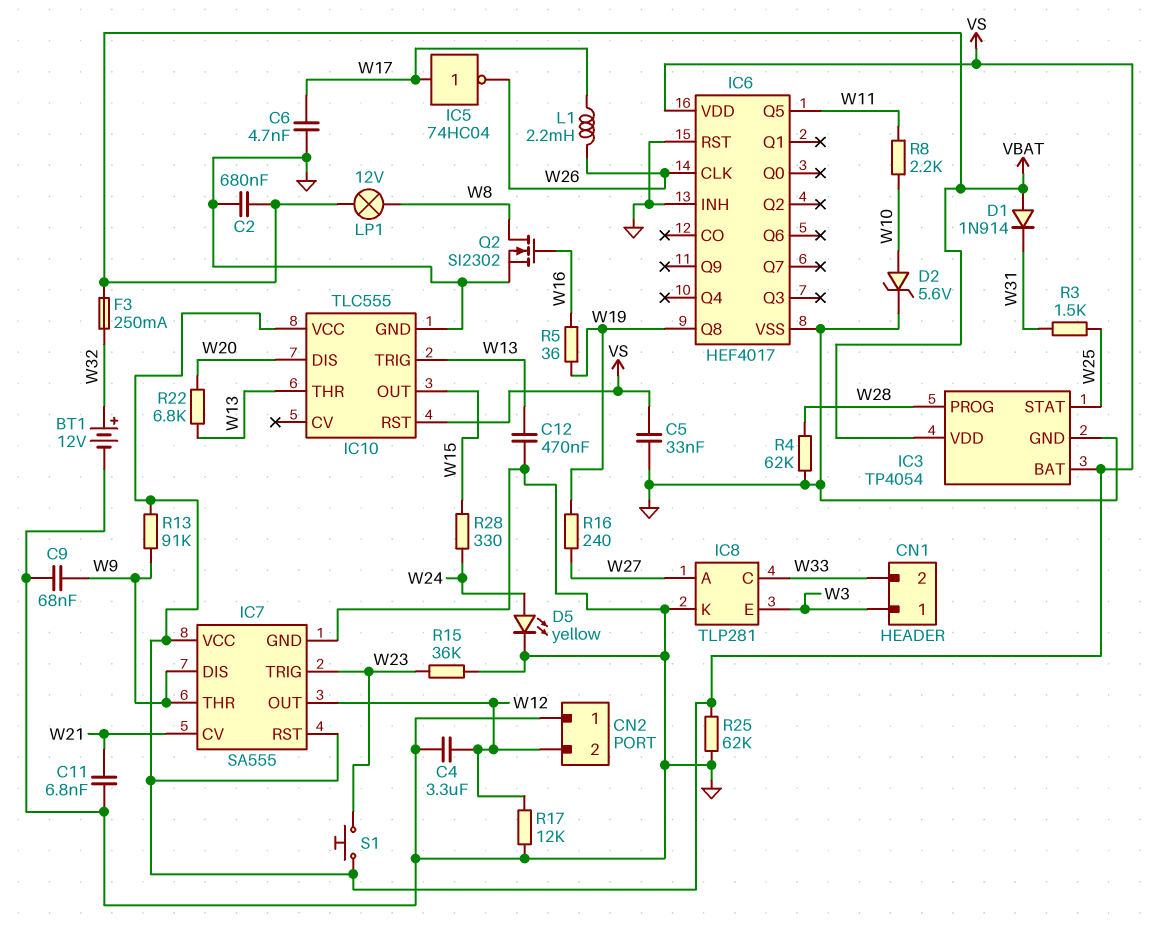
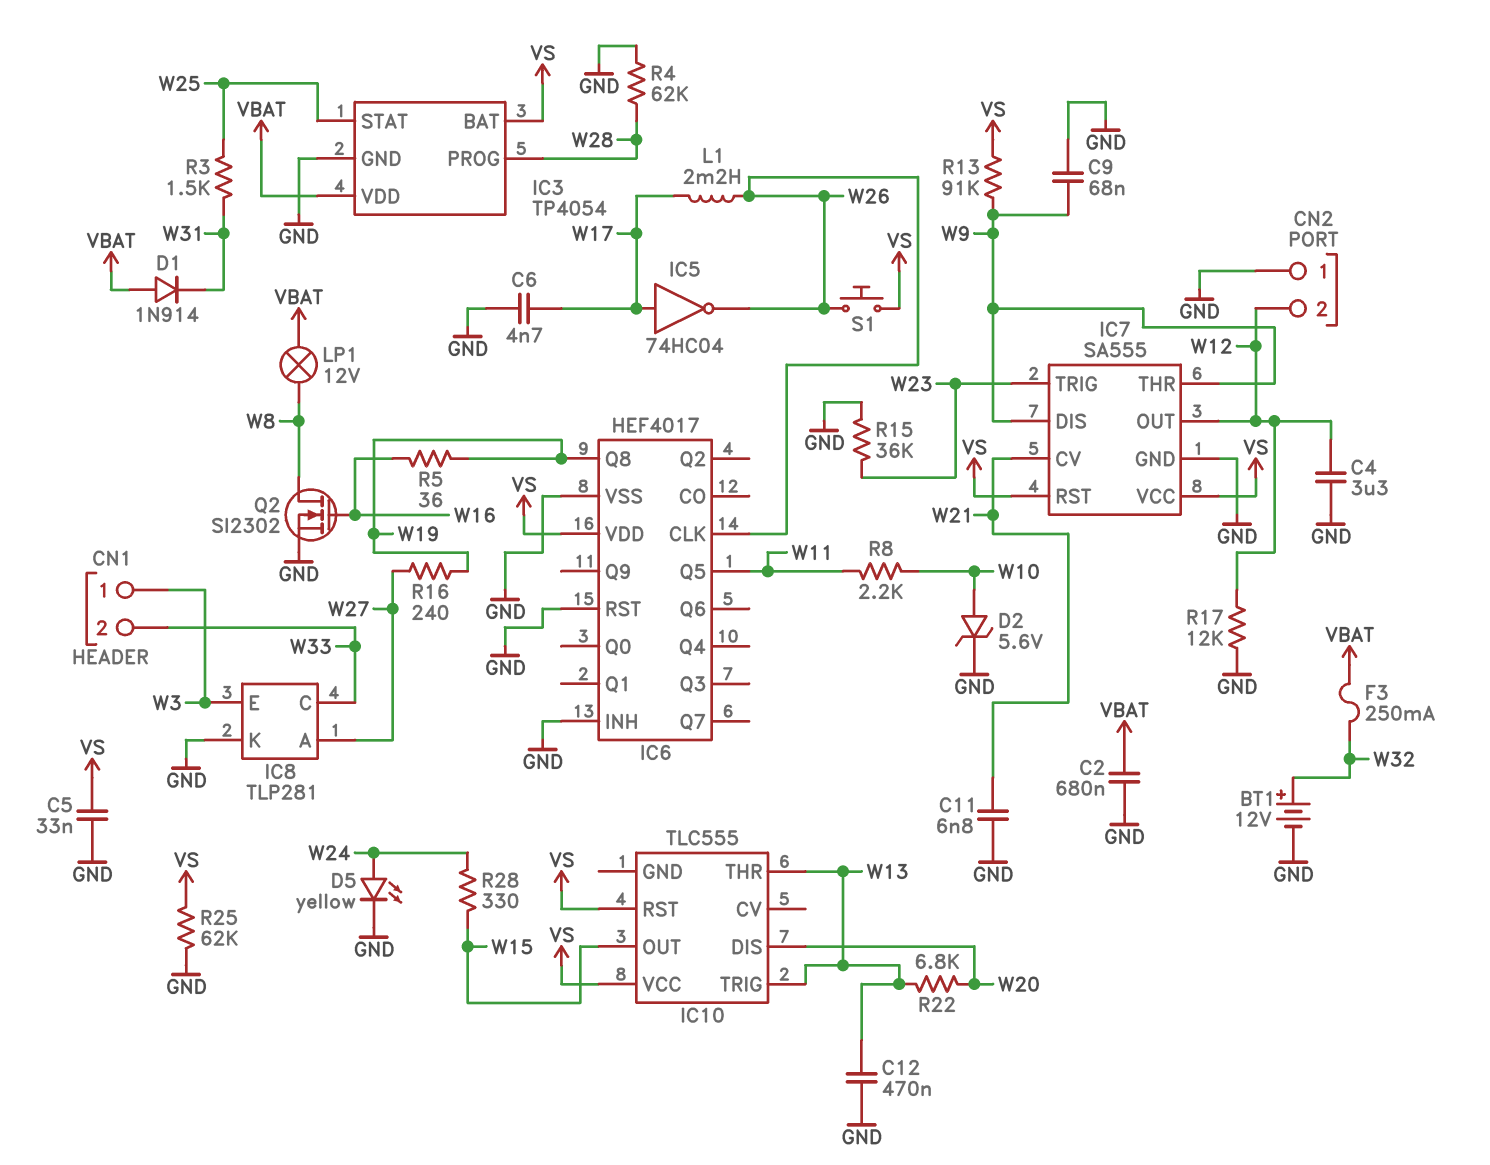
IC10 pin GND: GND -> none
S1: button (VS, W23) -> button (VS, W26)

